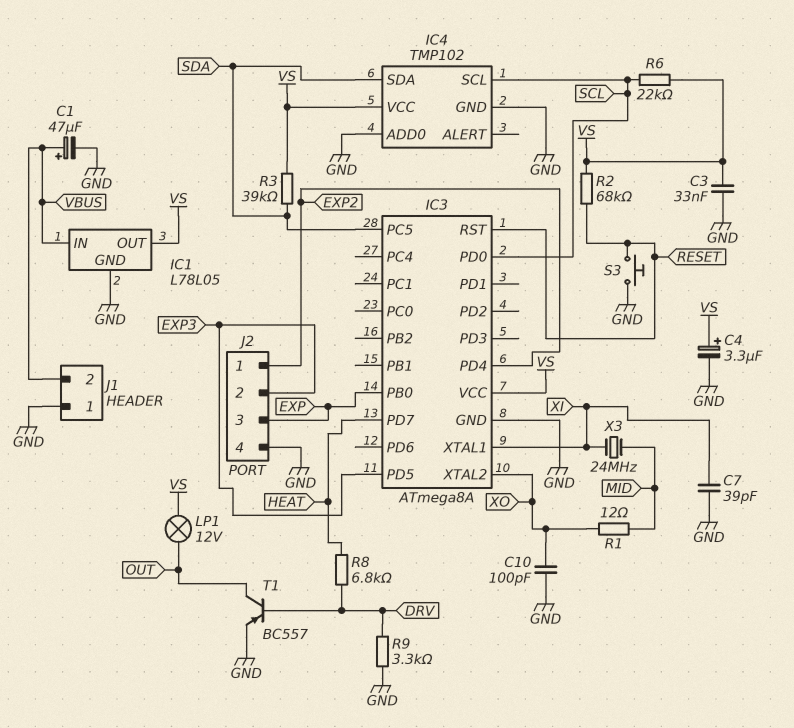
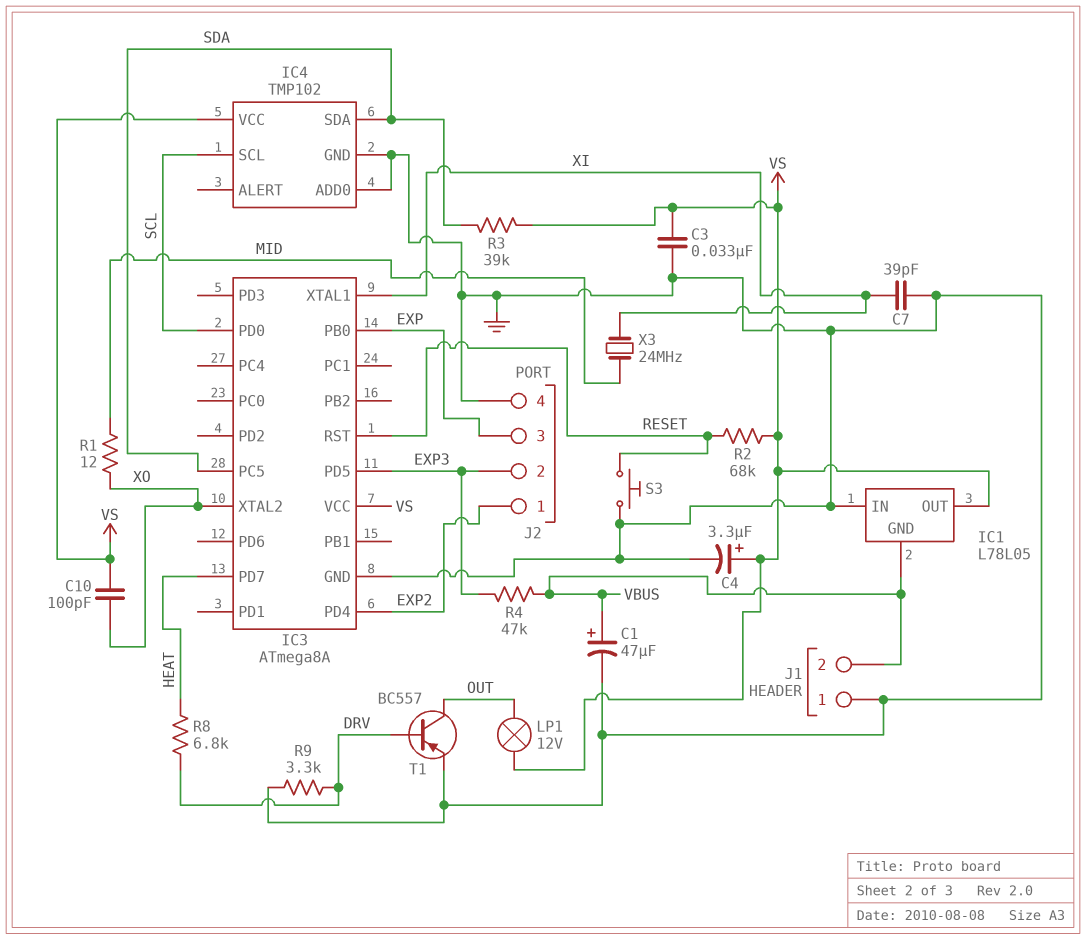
C10: 100pF (GND, XO) -> 100pF (VS, XO)
IC1 pin GND: GND -> VBUS
IC1 pin IN: VBUS -> GND
R4: none -> 47k (EXP3, VBUS)
R6: 22k (SCL, VS) -> none

